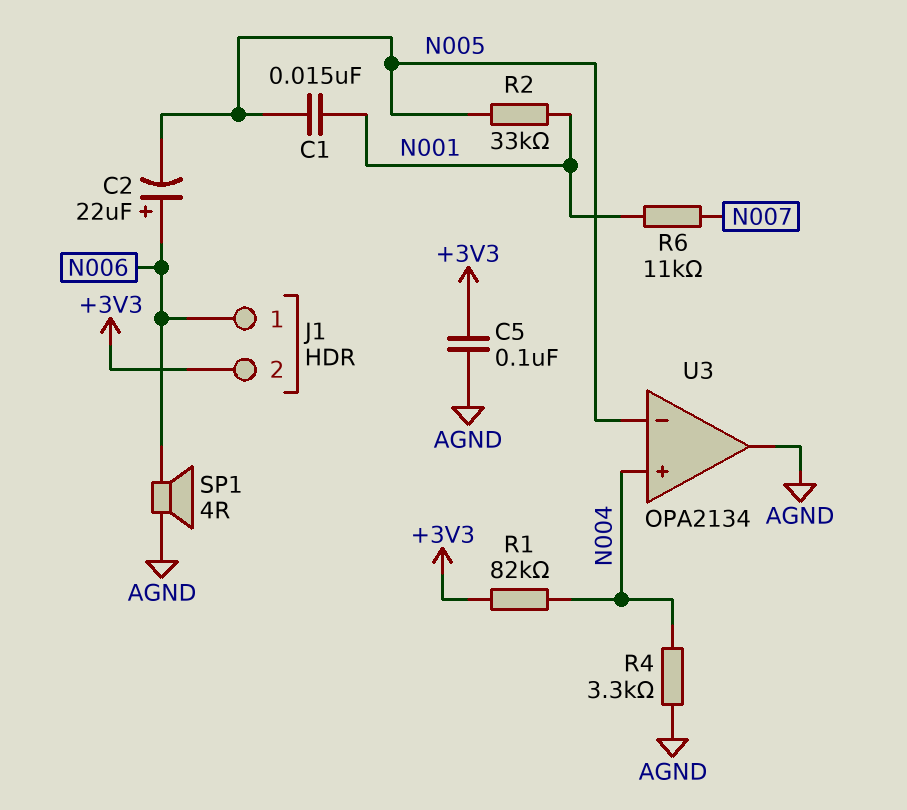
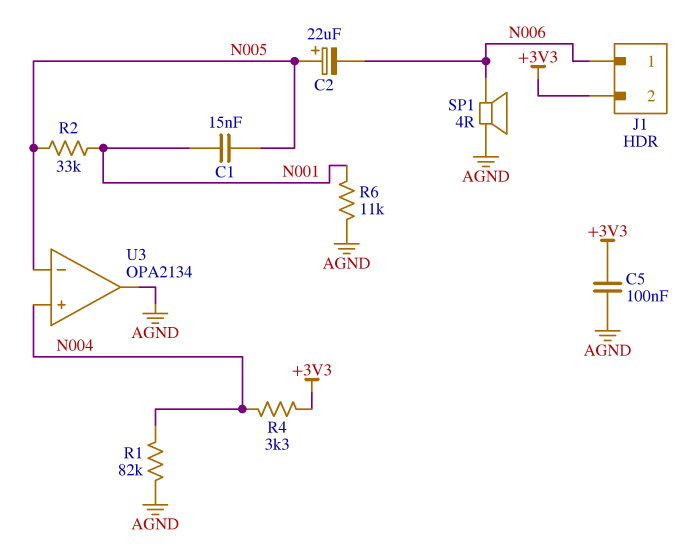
C2: 22uF (plus N006, minus N005) -> 22uF (plus N005, minus N006)
R1: 82k (+3V3, N004) -> 82k (AGND, N004)
R4: 3.3k (AGND, N004) -> 3.3k (+3V3, N004)
R6: 11k (N001, N007) -> 11k (AGND, N001)

